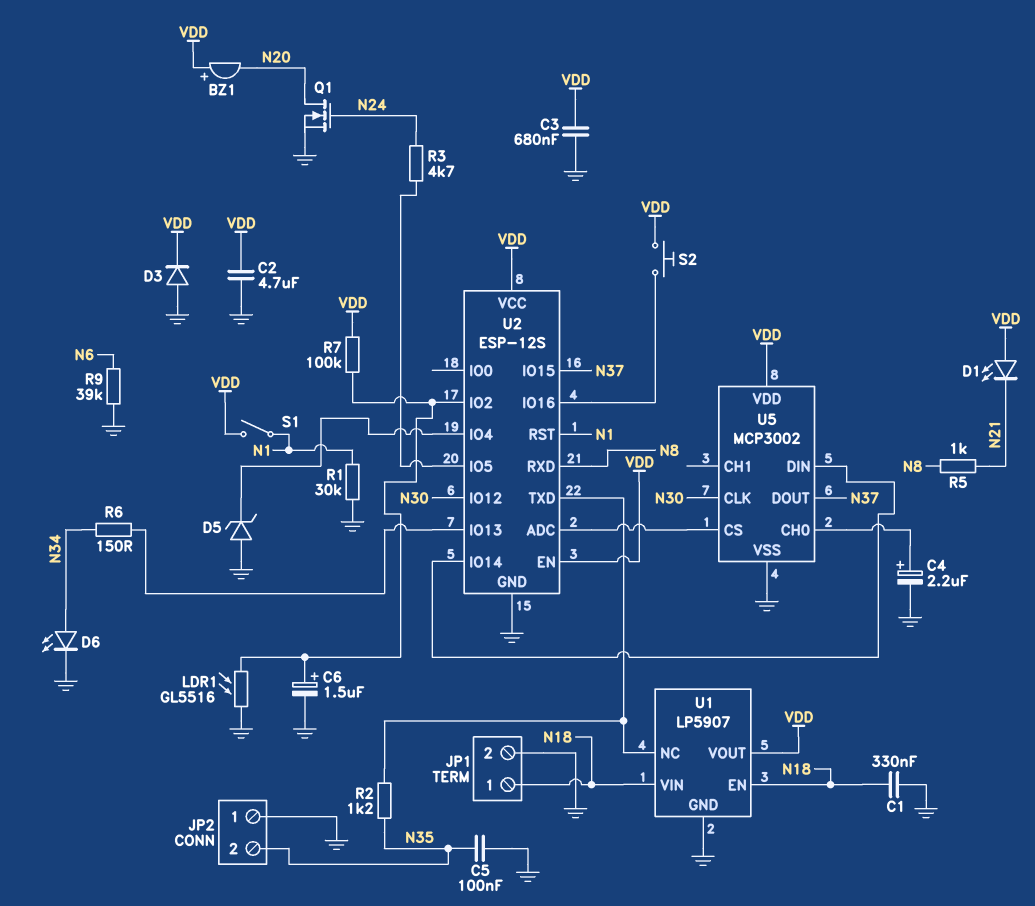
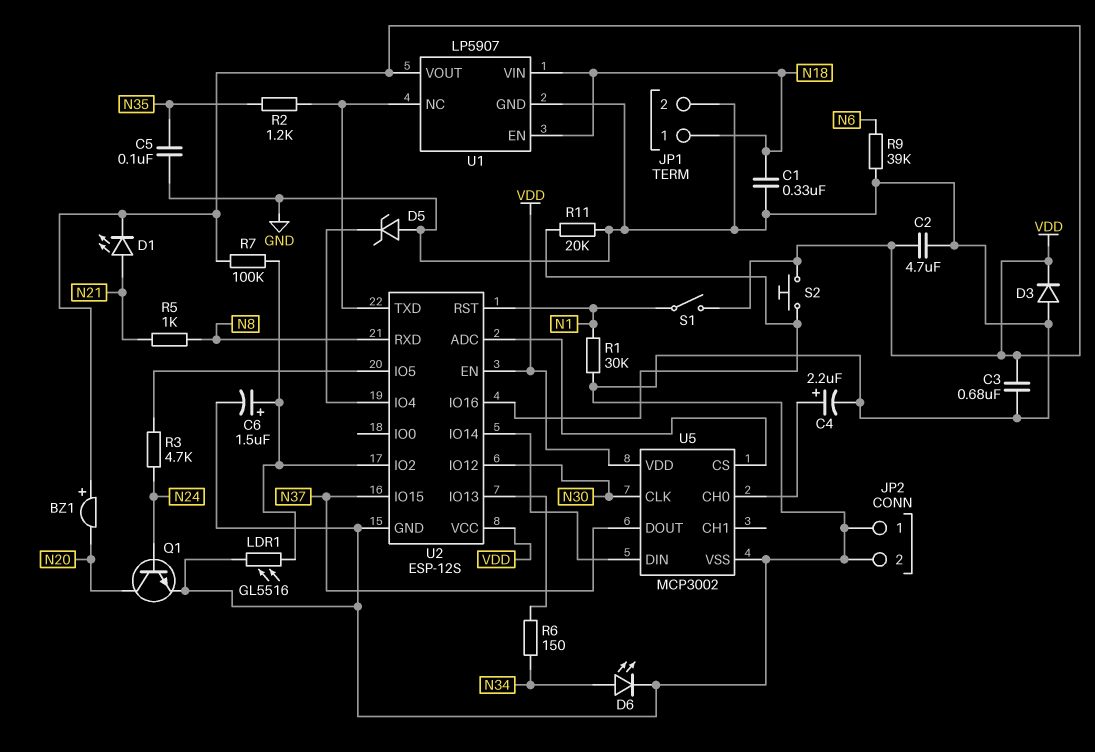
D1: LED (A VDD, K N21) -> LED (A N21, K VDD)
JP2 pin 2: N35 -> GND
Q1: NMOS (G N24, D N20, S GND) -> NPN (B N24, C N20, E GND)
R11: none -> 20k (GND, U2/IO16)

